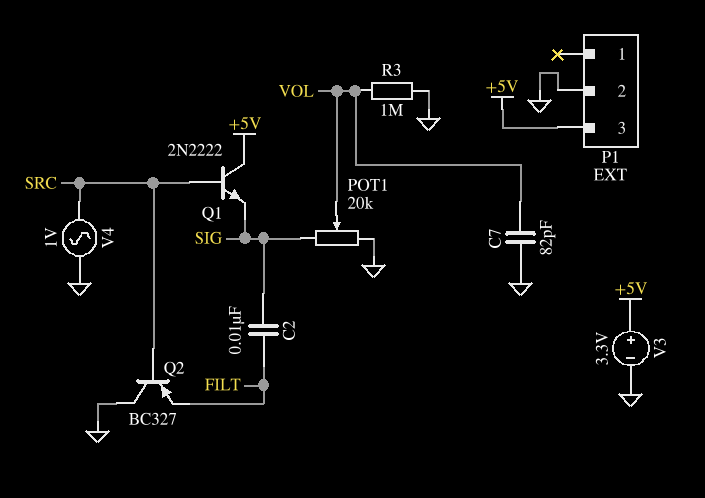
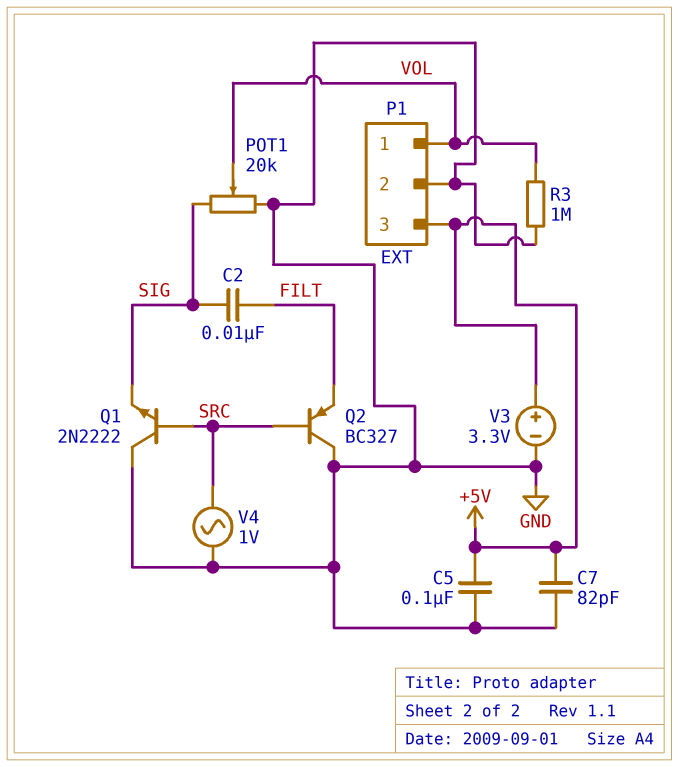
C5: none -> 100nF (+5V, GND)
C7: 82pF (GND, VOL) -> 82pF (+5V, GND)
P1 pin 1: none -> VOL
Q1: NPN 2N2222 (B SRC, C +5V, E SIG) -> NPN 2N2222 (B SRC, C GND, E SIG)

